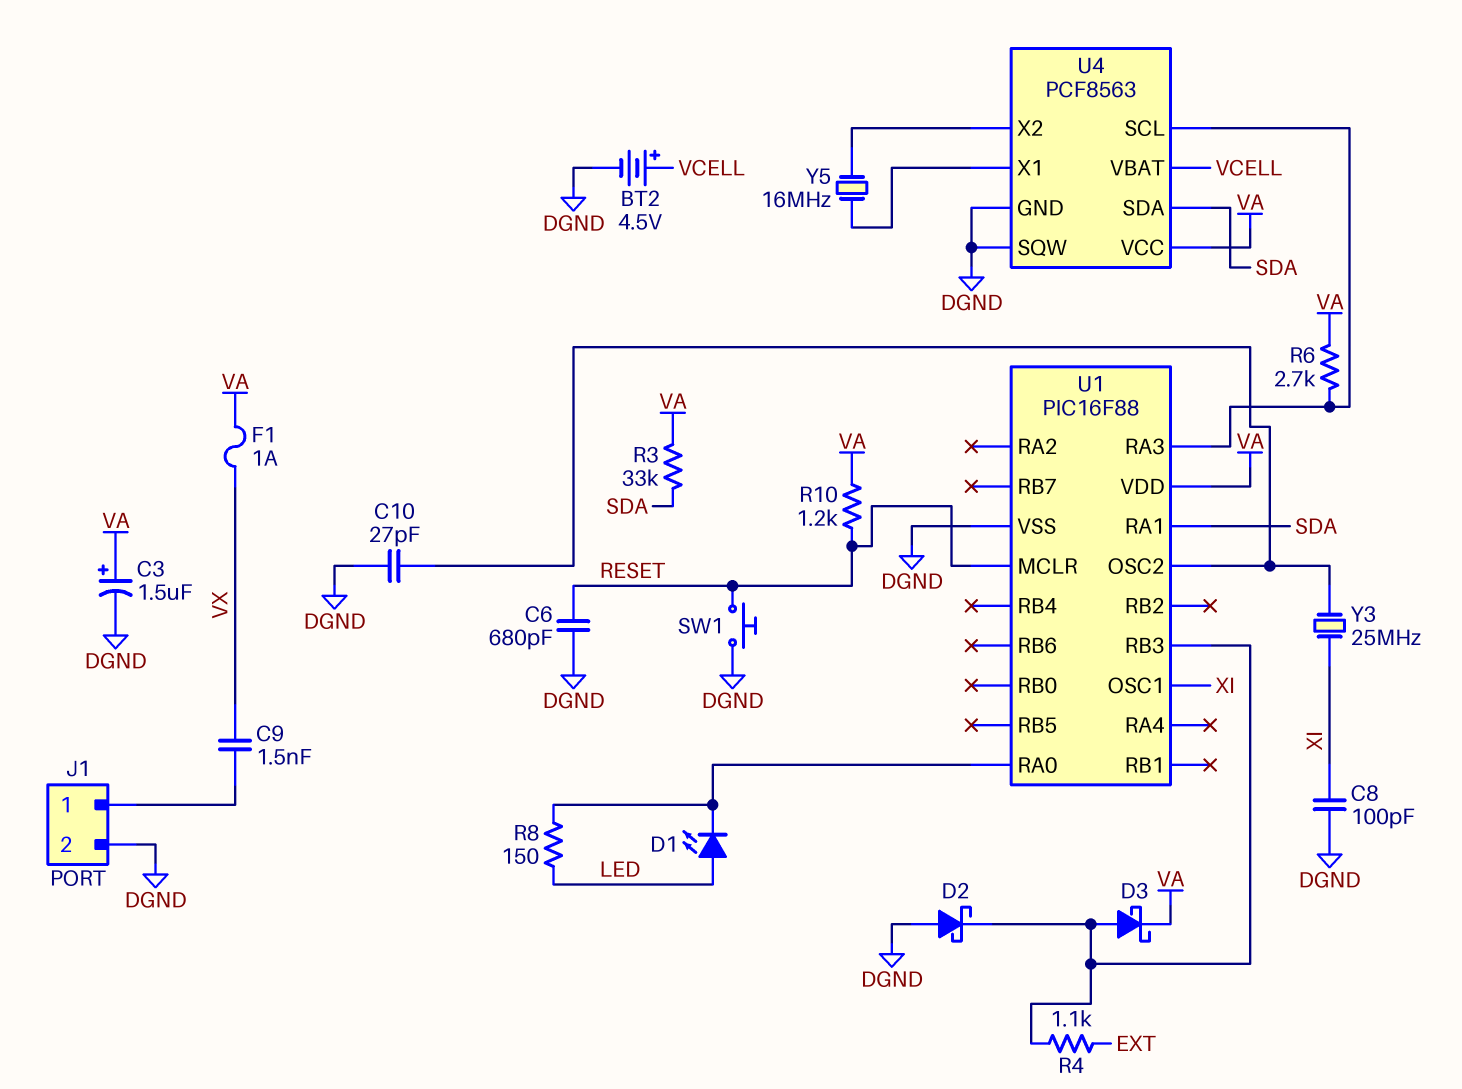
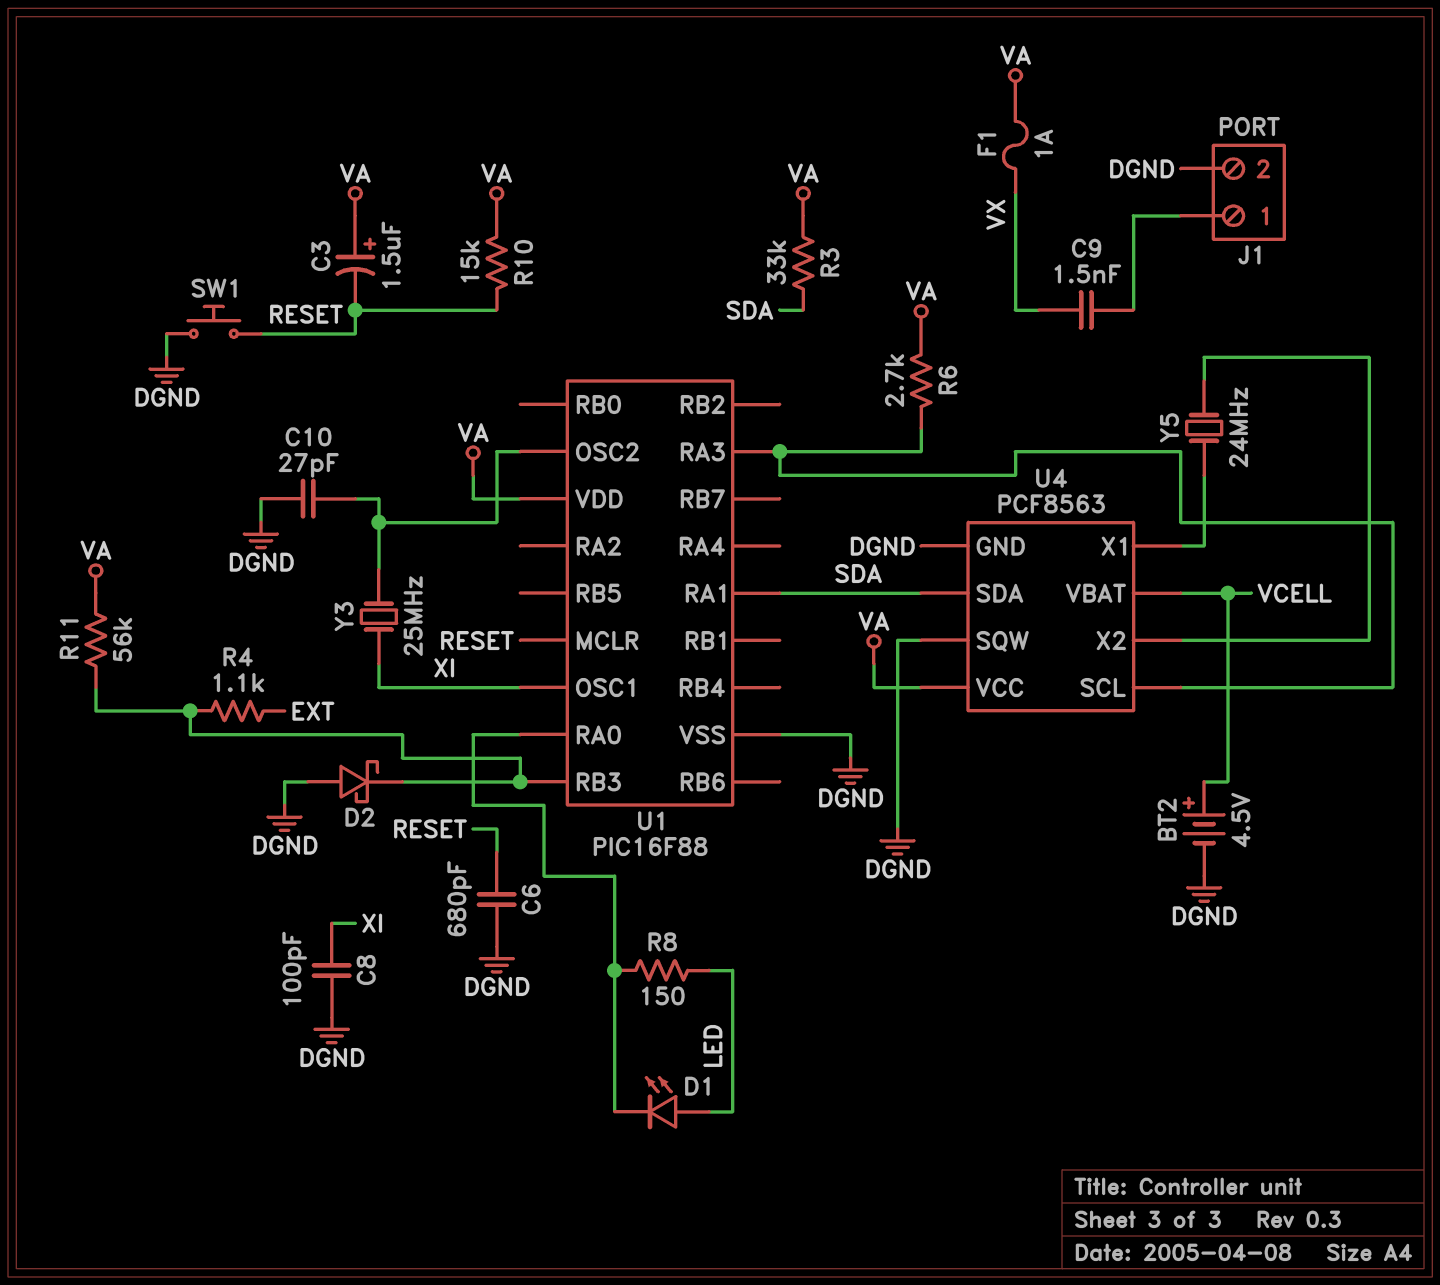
C3: 1.5uF (plus VA, minus DGND) -> 1.5uF (plus VA, minus RESET)
D3: schottky (A U1/RB3, K VA) -> none
R10: 1.2k (RESET, VA) -> 15k (RESET, VA)
R11: none -> 56k (U1/RB3, VA)
Y5: 16MHz (U4/X1, U4/X2) -> 24MHz (U4/X1, U4/X2)

